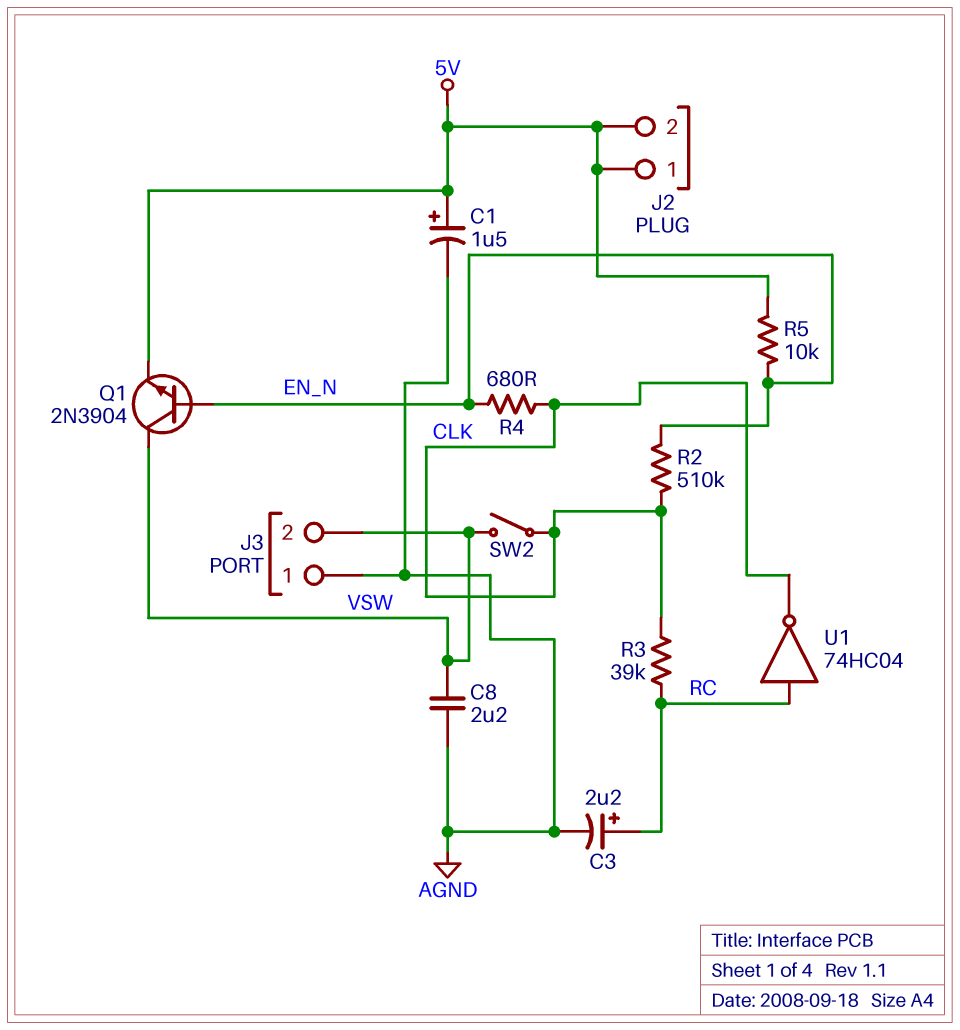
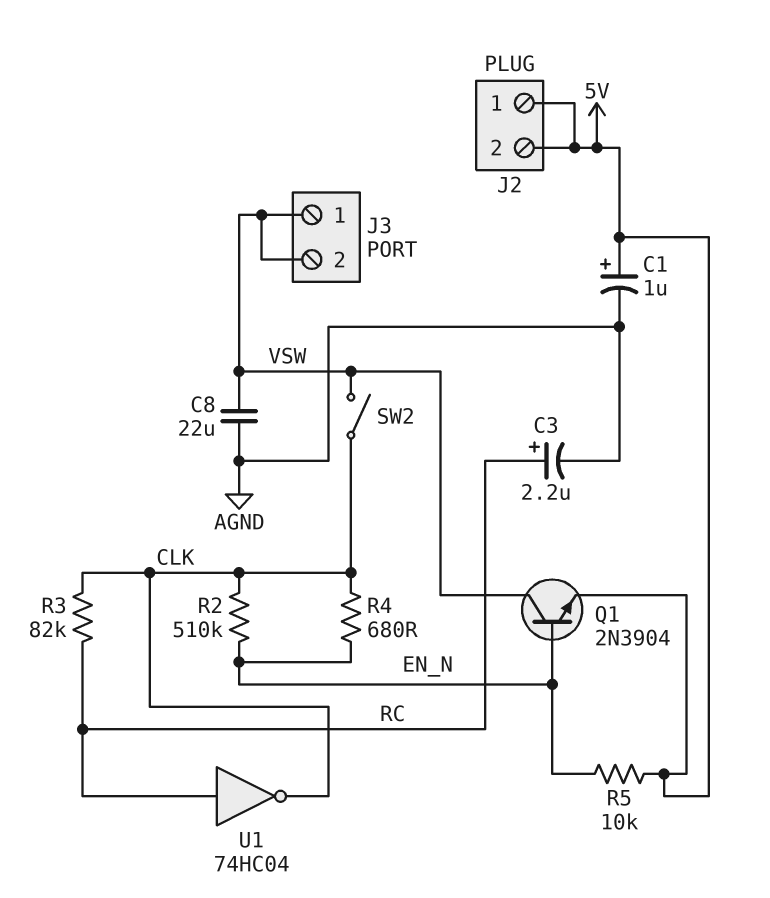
C1: 1.5uF (plus 5V, minus AGND) -> 1uF (plus 5V, minus AGND)
C8: 2.2uF (AGND, VSW) -> 22uF (AGND, VSW)
J3 pin 1: AGND -> VSW
R3: 39k (CLK, RC) -> 82k (CLK, RC)

